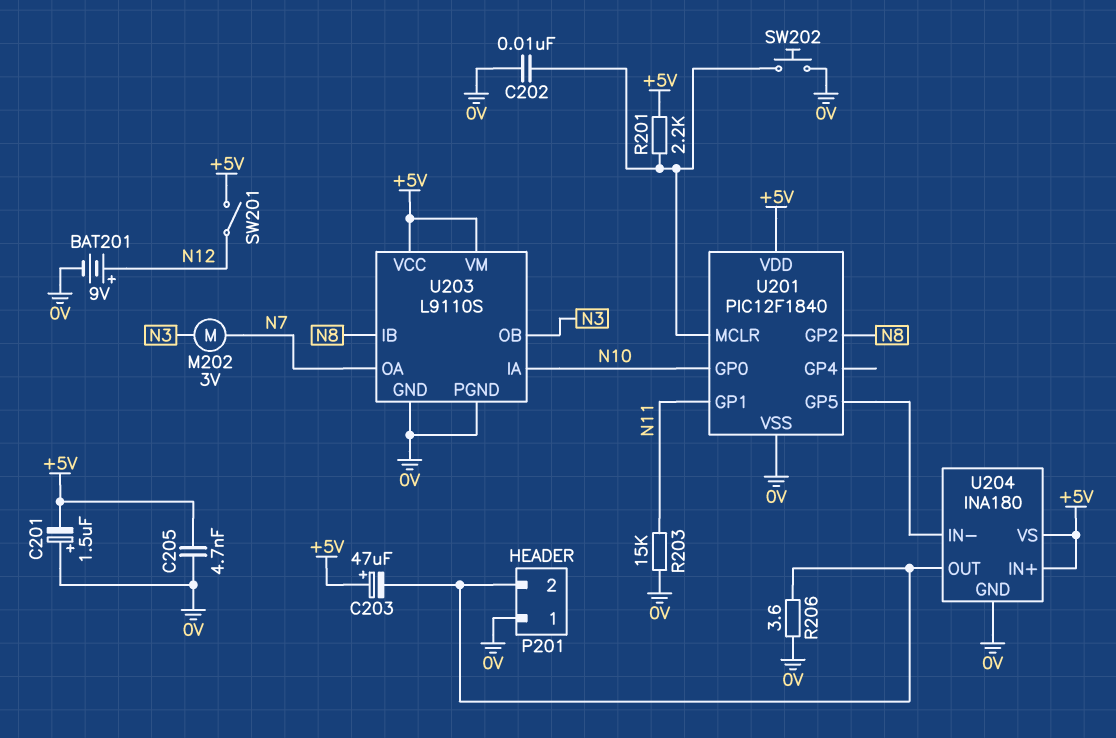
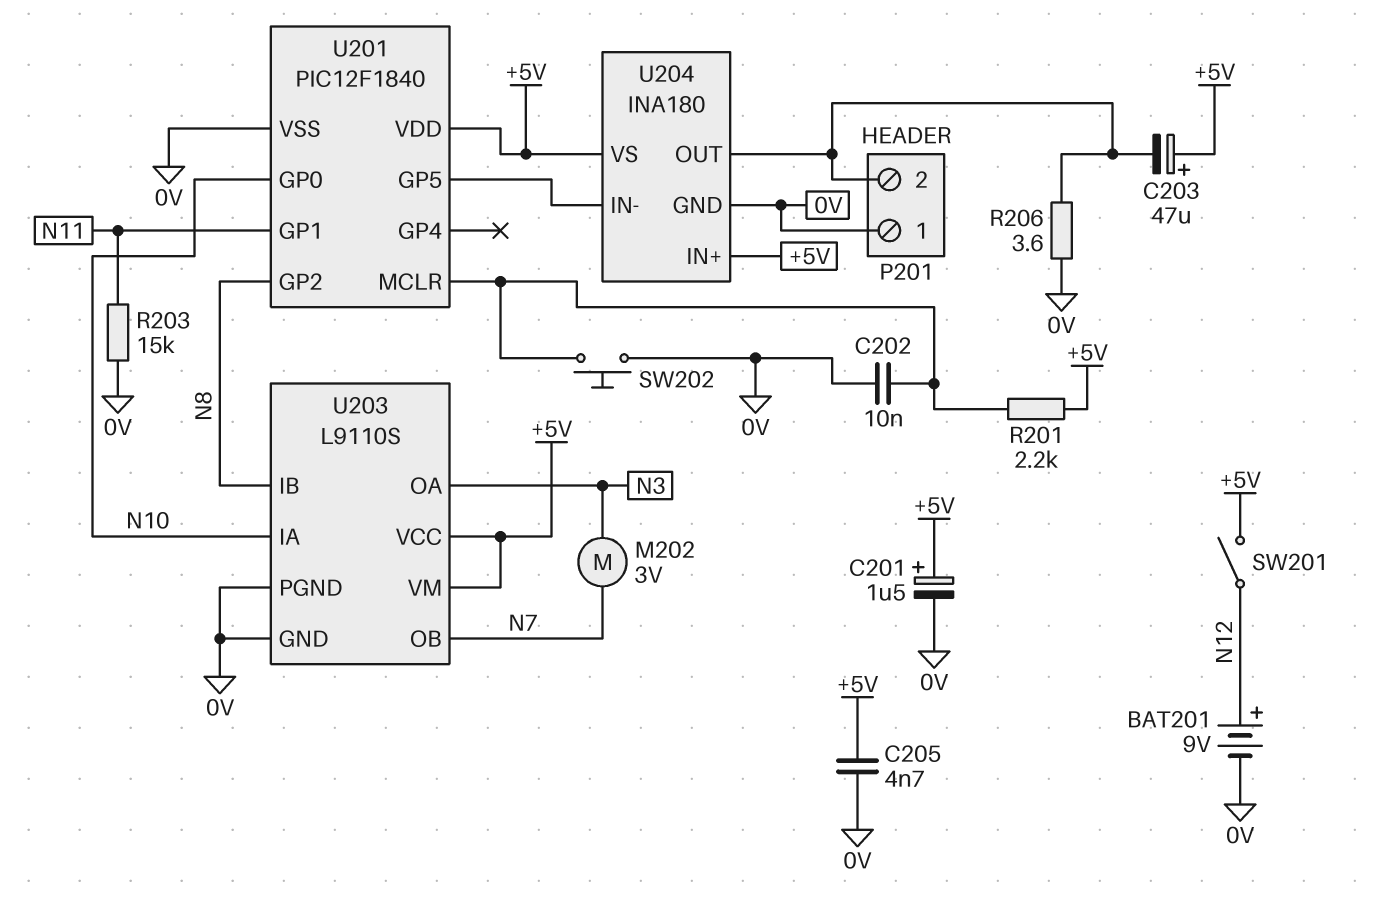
C201: 1.5uF (plus 0V, minus +5V) -> 1.5uF (plus +5V, minus 0V)
U203 pin OA: N7 -> N3
U203 pin OB: N3 -> N7

